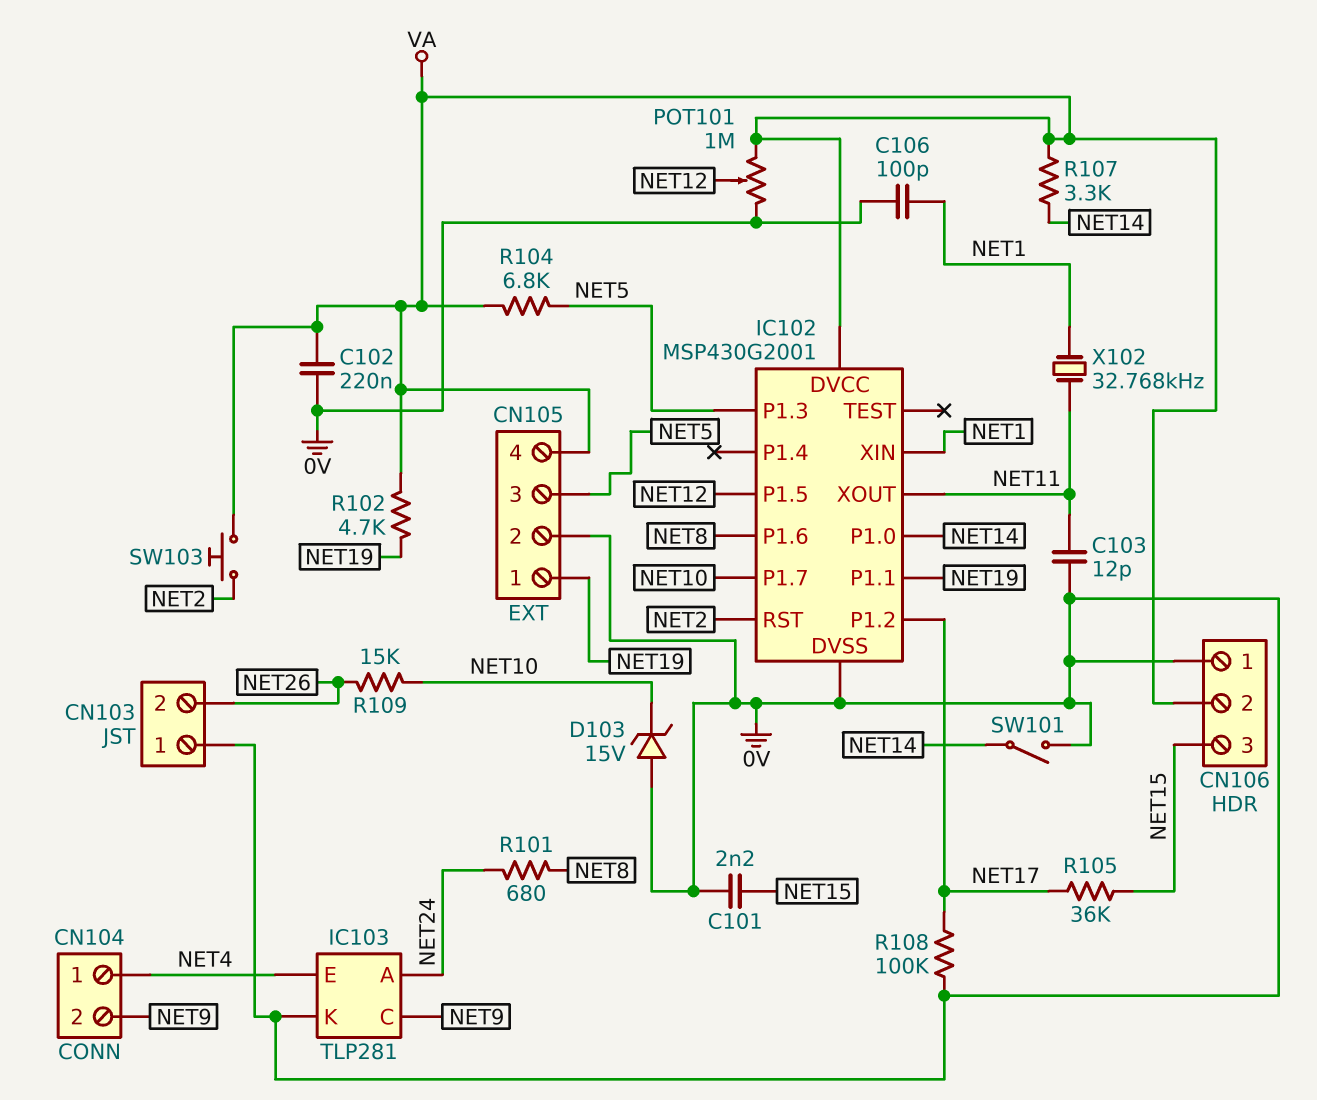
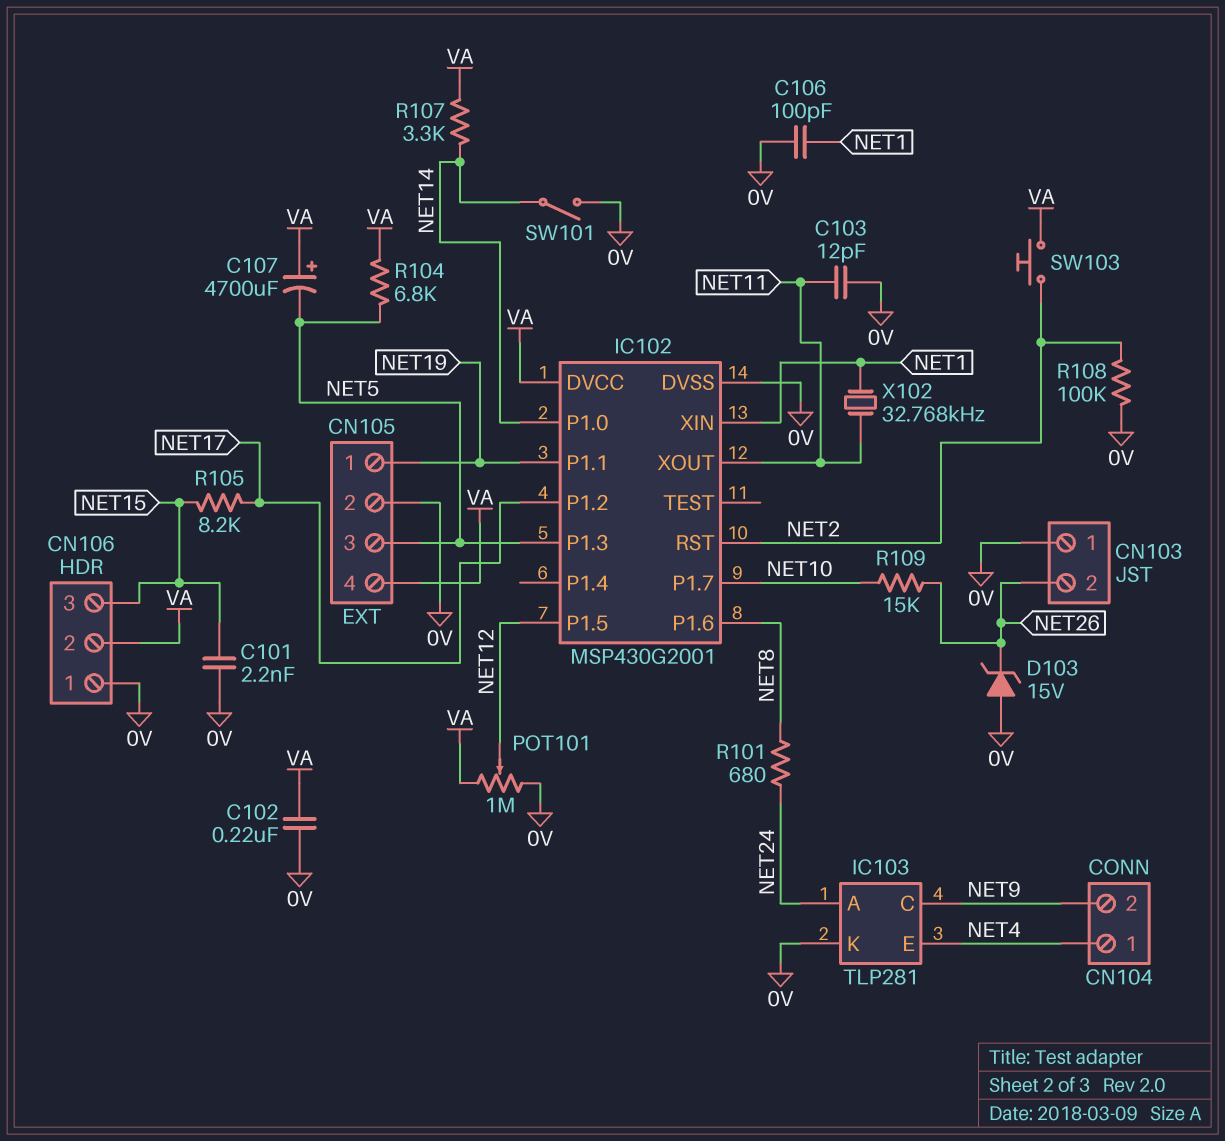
C107: none -> 4700uF (plus VA, minus NET5)
D103: zener 15V (A 0V, K NET10) -> zener 15V (A 0V, K NET26)
R102: 4.7k (NET19, VA) -> none
R105: 36k (NET15, NET17) -> 8.2k (NET15, NET17)
R108: 100k (0V, NET17) -> 100k (0V, NET2)

